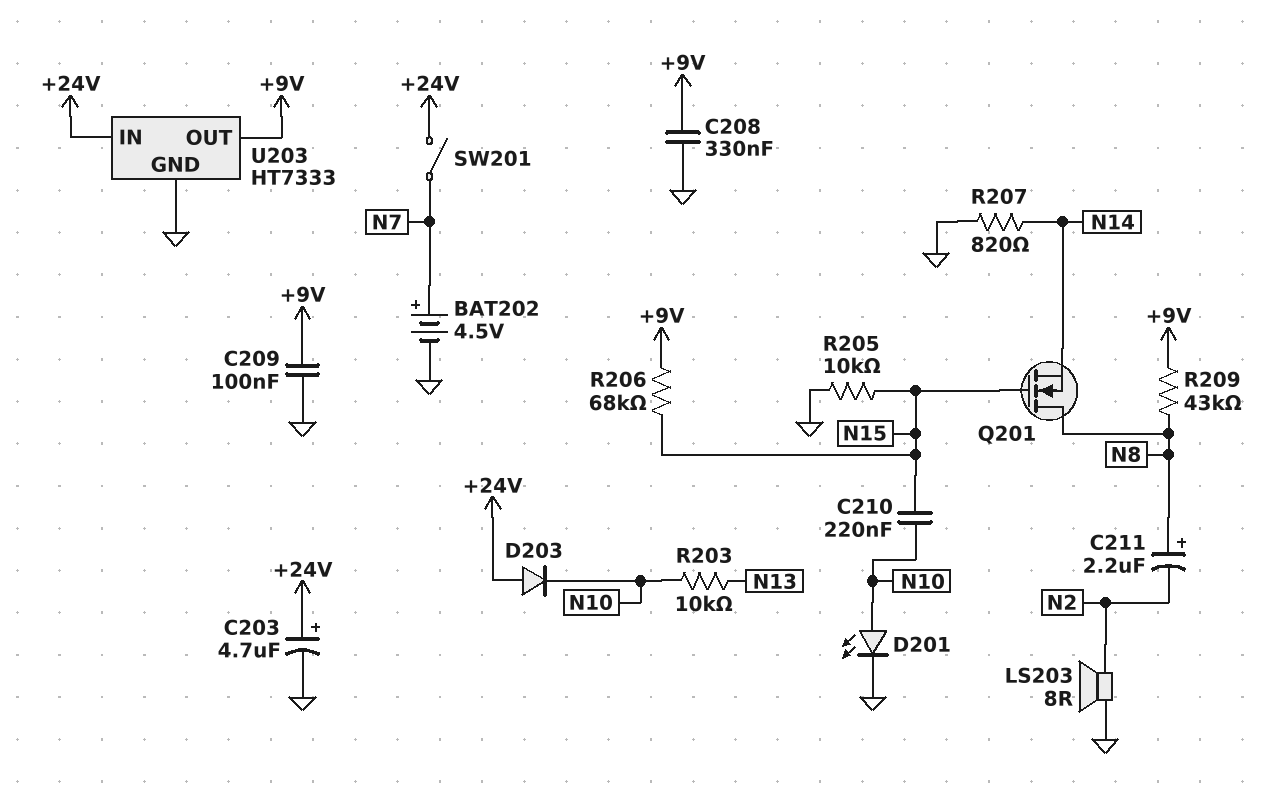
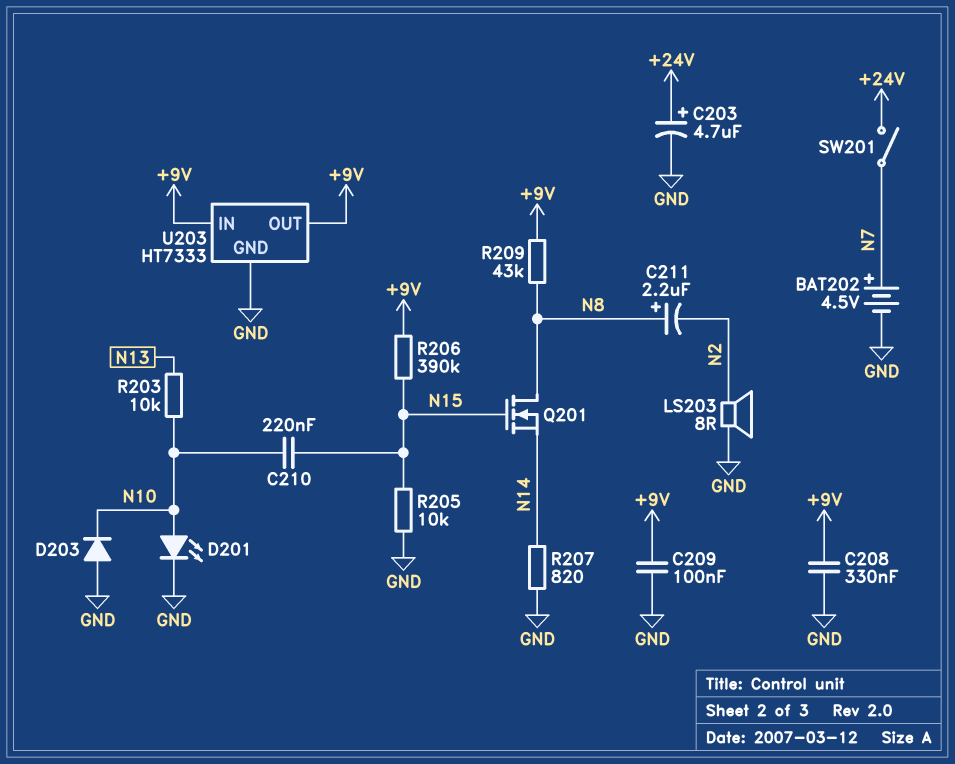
D203: diode (A +24V, K N10) -> diode (A GND, K N10)
R206: 68k (+9V, N15) -> 390k (+9V, N15)
U203 pin IN: +24V -> +9V

